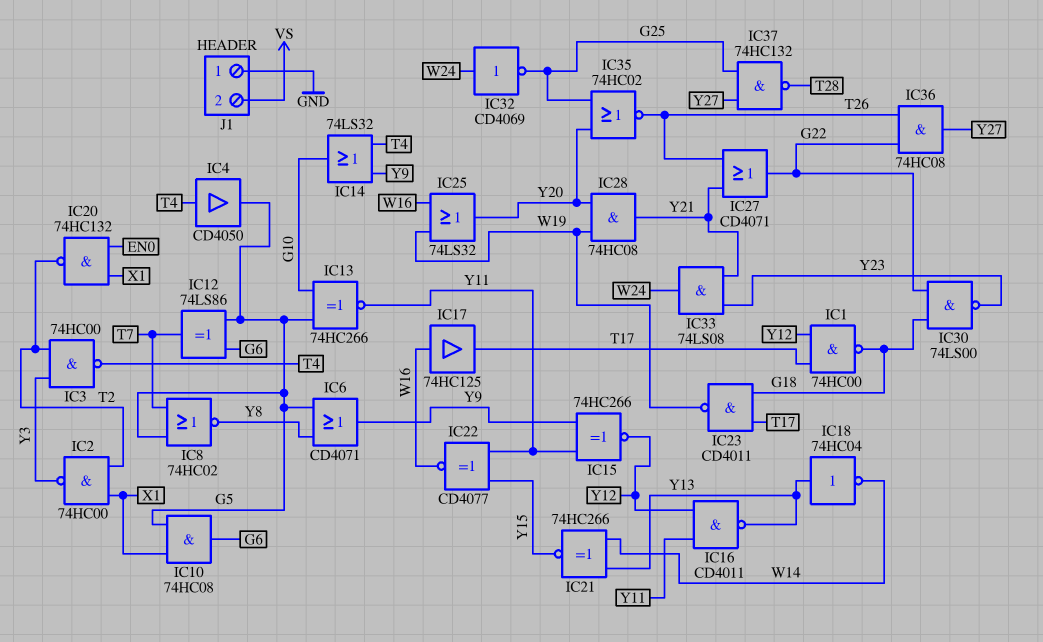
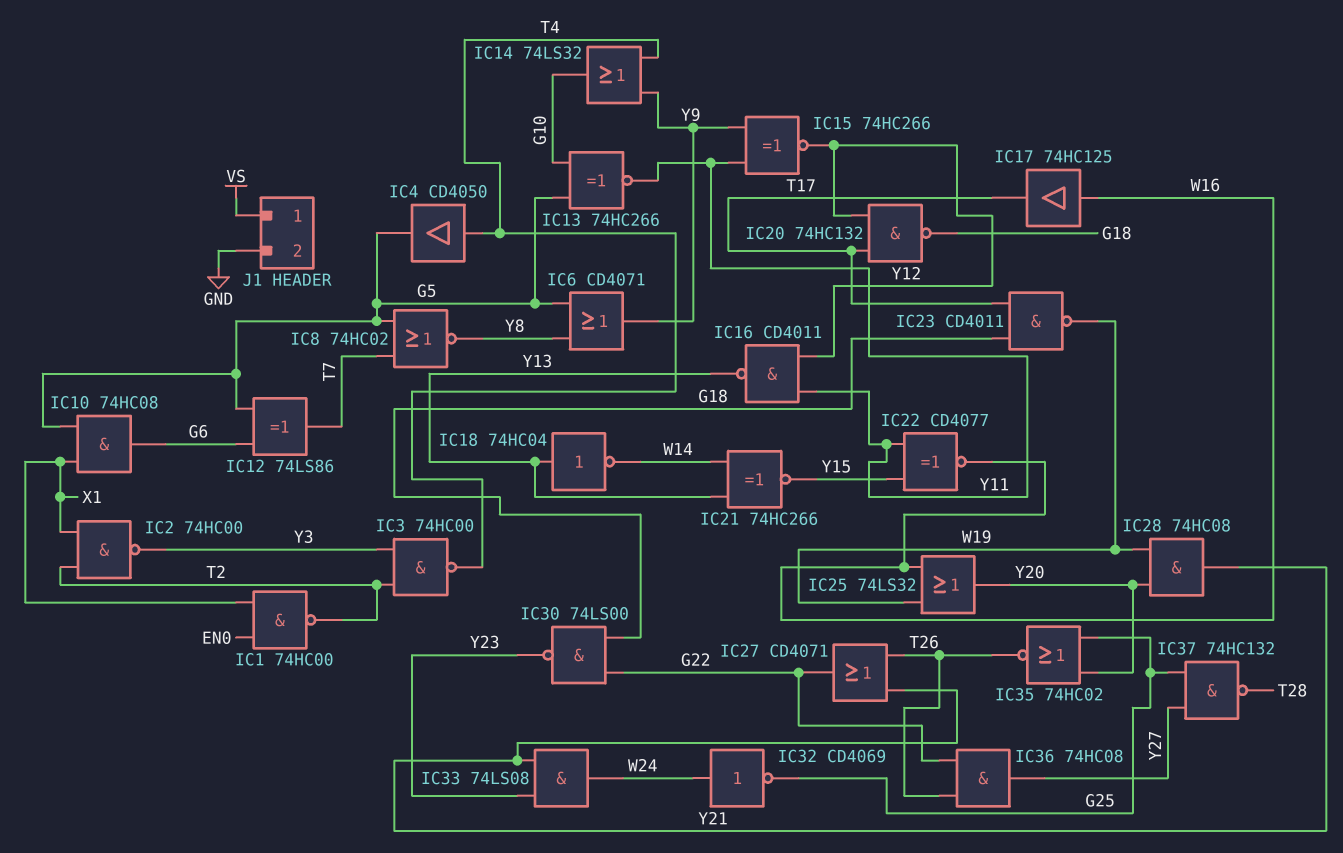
IC1: NAND 74HC00 (in T17, in Y12, out G18) -> NAND 74HC00 (in EN0, in X1, out T2)
IC20: NAND 74HC132 (in EN0, in X1, out T2) -> NAND 74HC132 (in T17, in Y12, out G18)
J1 pin 1: GND -> VS
J1 pin 2: VS -> GND

